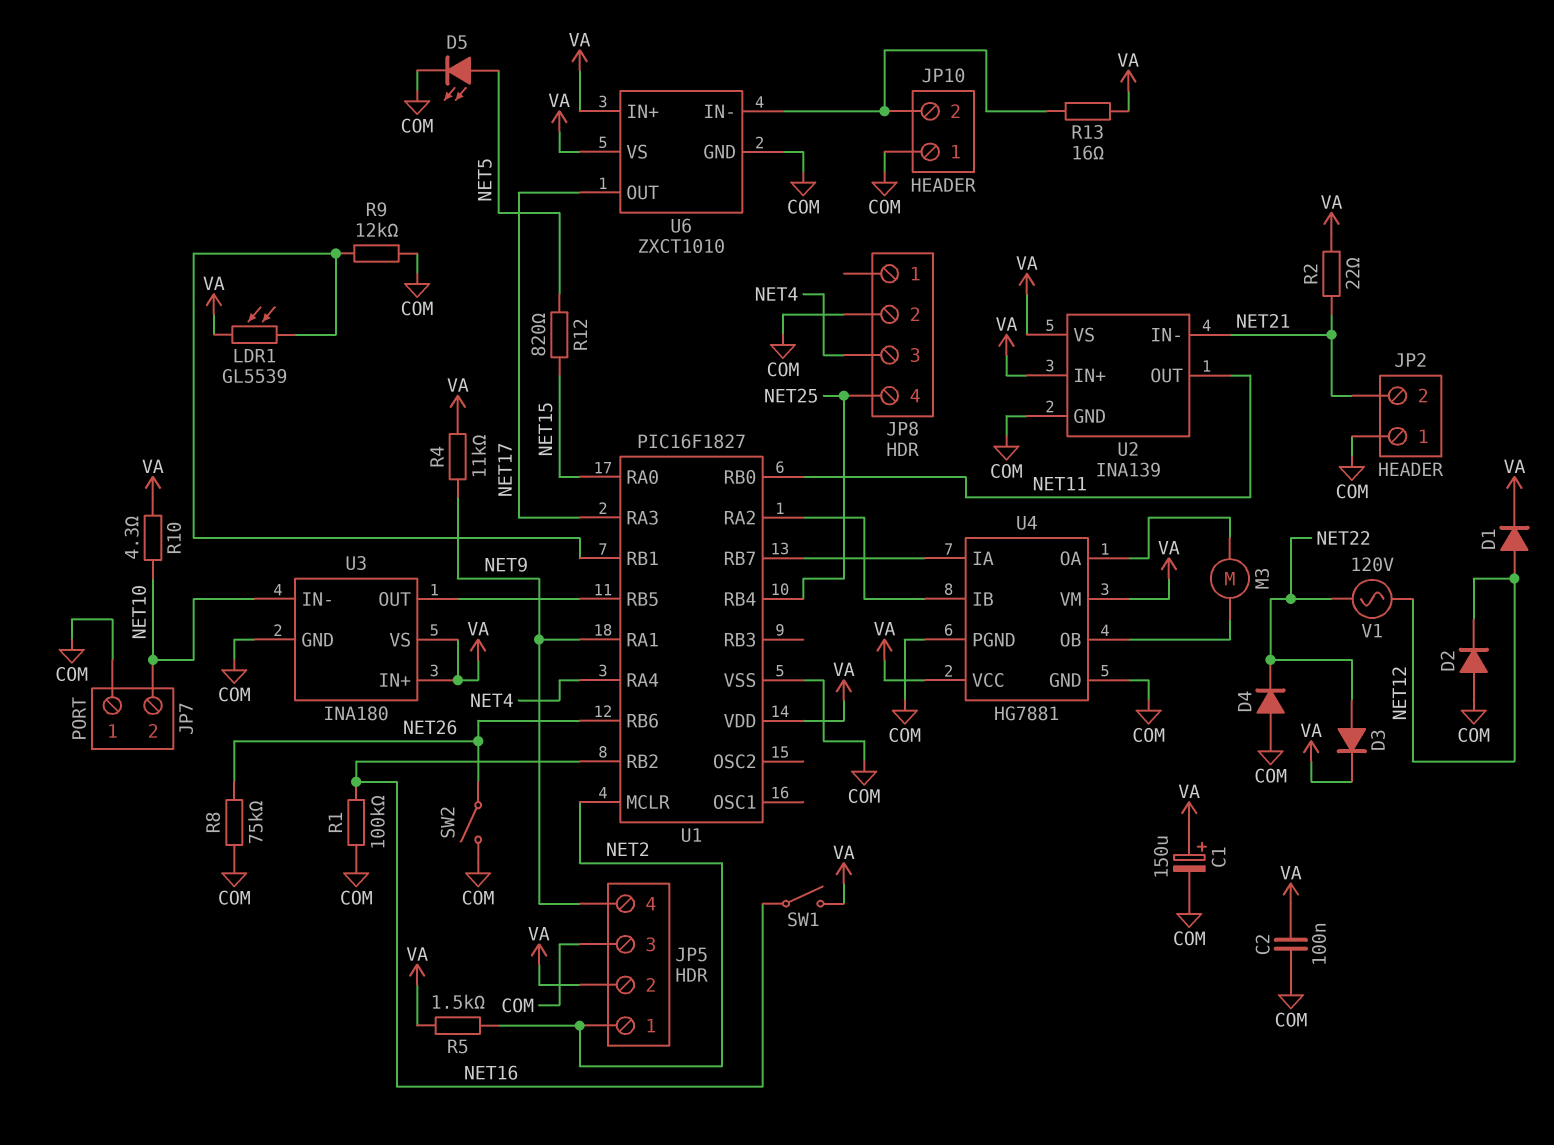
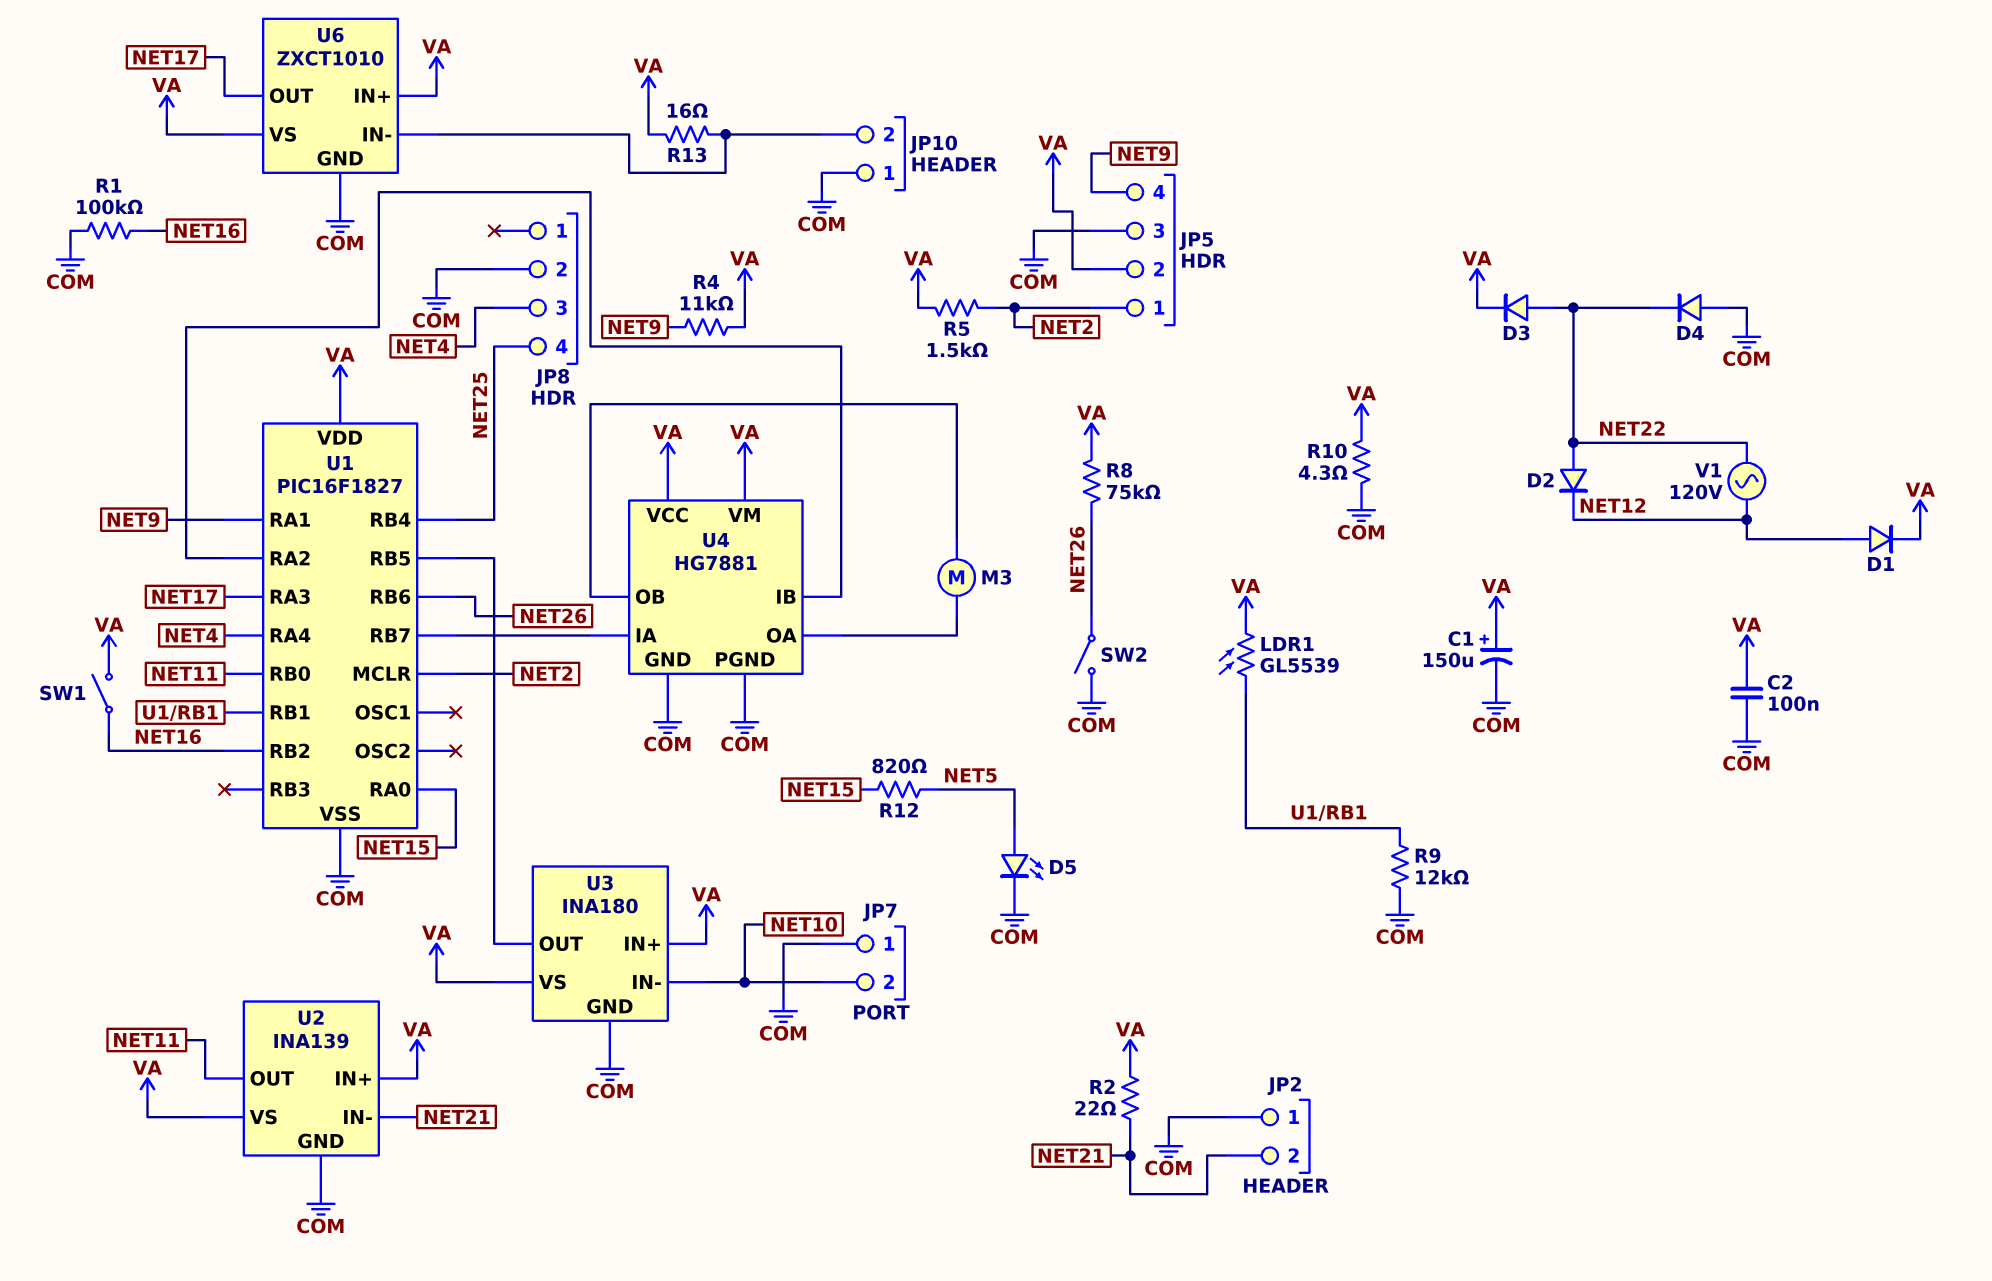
D2: diode (A COM, K NET12) -> diode (A NET22, K NET12)
R8: 75k (COM, NET26) -> 75k (NET26, VA)
R10: 4.3 (NET10, VA) -> 4.3 (COM, VA)

